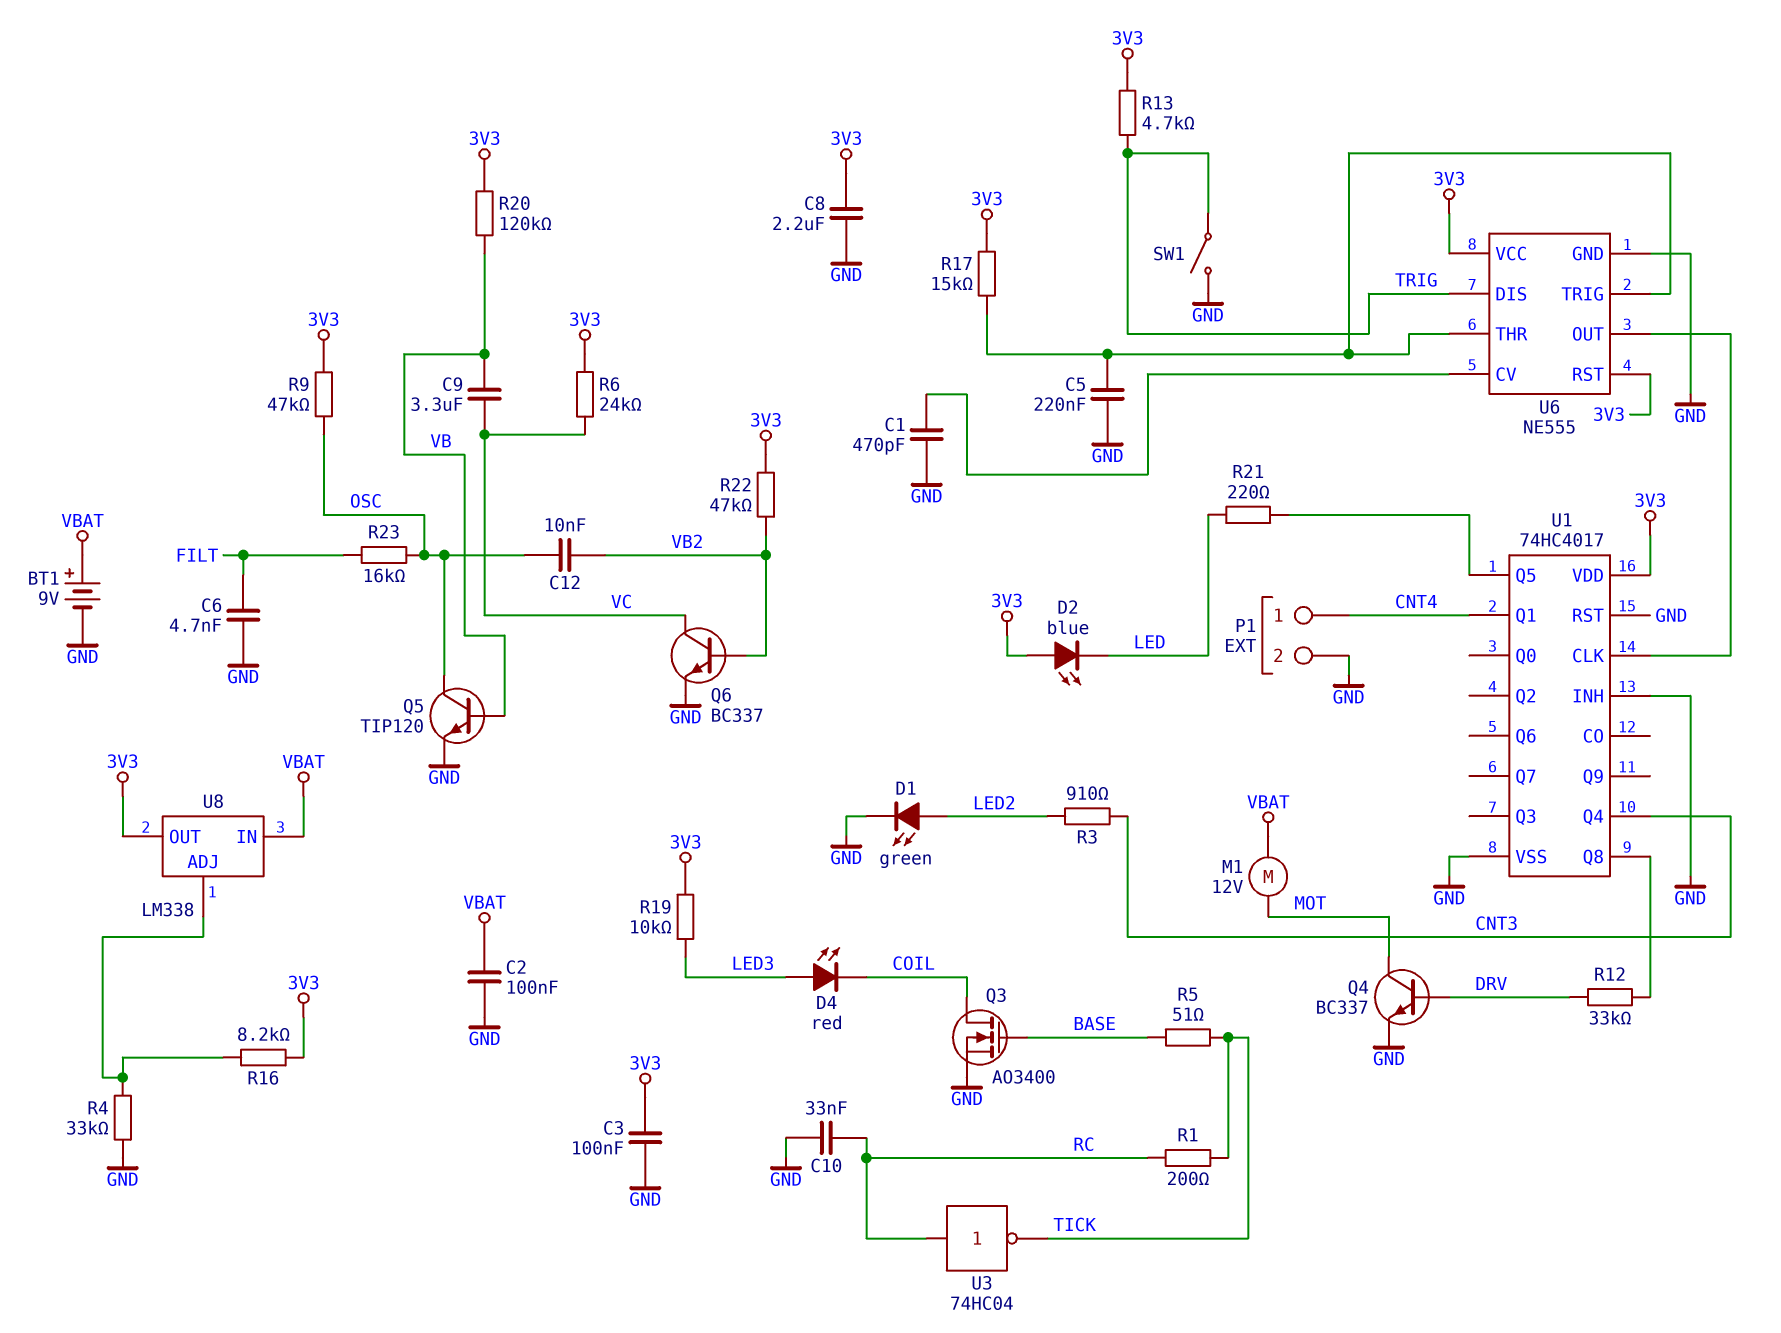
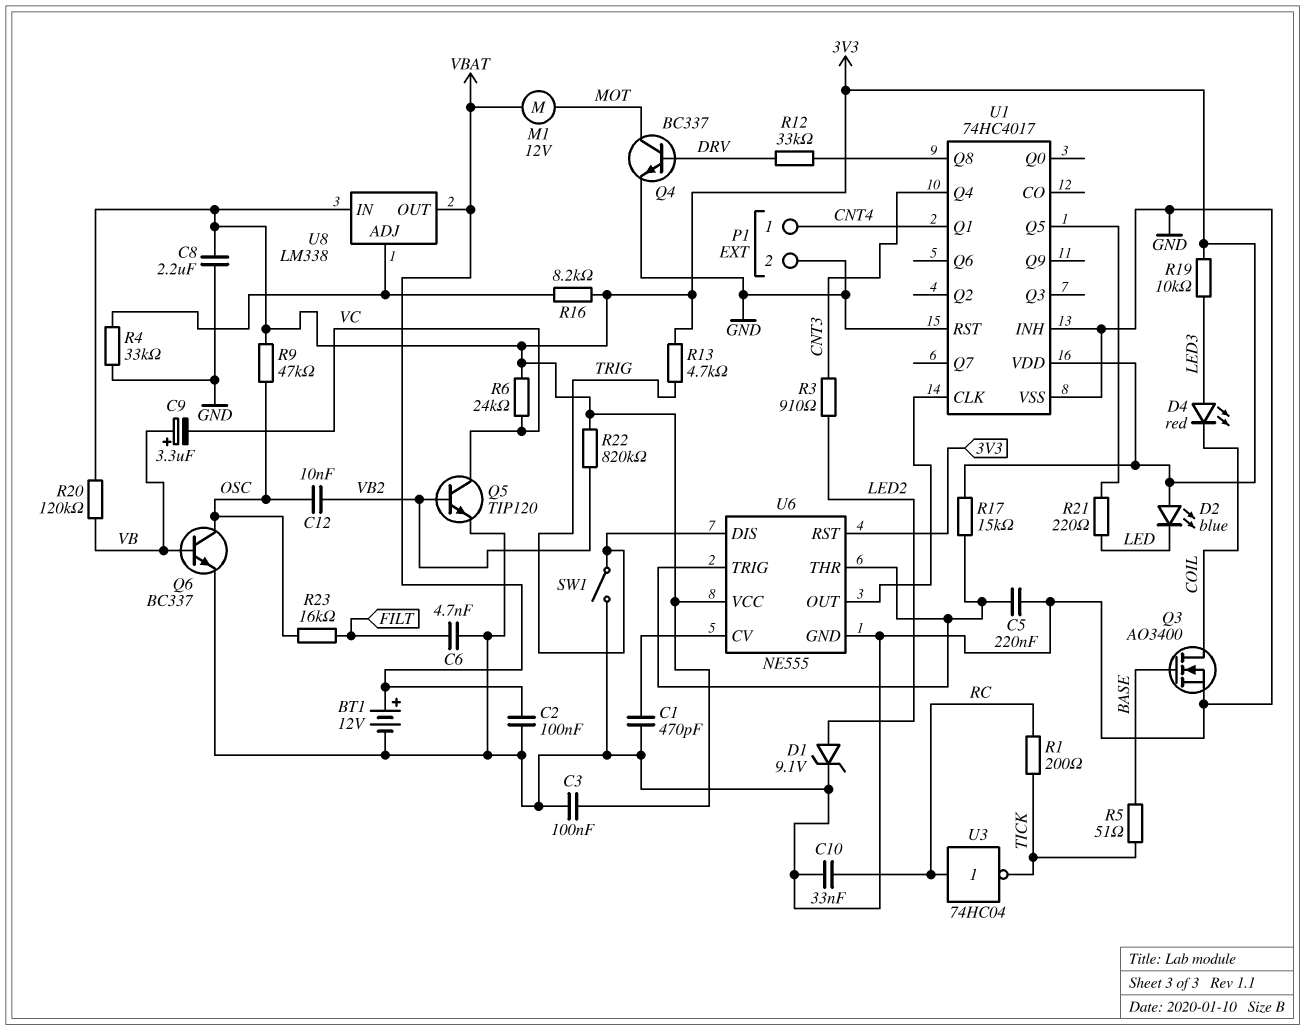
BT1: 9V (plus VBAT, minus GND) -> 12V (plus VBAT, minus GND)
C9: 3.3uF (VB, VC) -> 3.3uF (plus VB, minus VC)
D1: LED green (A LED2, K GND) -> zener 9.1V (A LED2, K GND)
Q5: NPN TIP120 (B VB, C OSC, E GND) -> NPN TIP120 (B VB2, C VC, E GND)
Q6: NPN BC337 (B VB2, C VC, E GND) -> NPN BC337 (B VB, C OSC, E GND)
R22: 47k (3V3, VB2) -> 820k (3V3, VB2)
U8 pin IN: VBAT -> 3V3
U8 pin OUT: 3V3 -> VBAT

